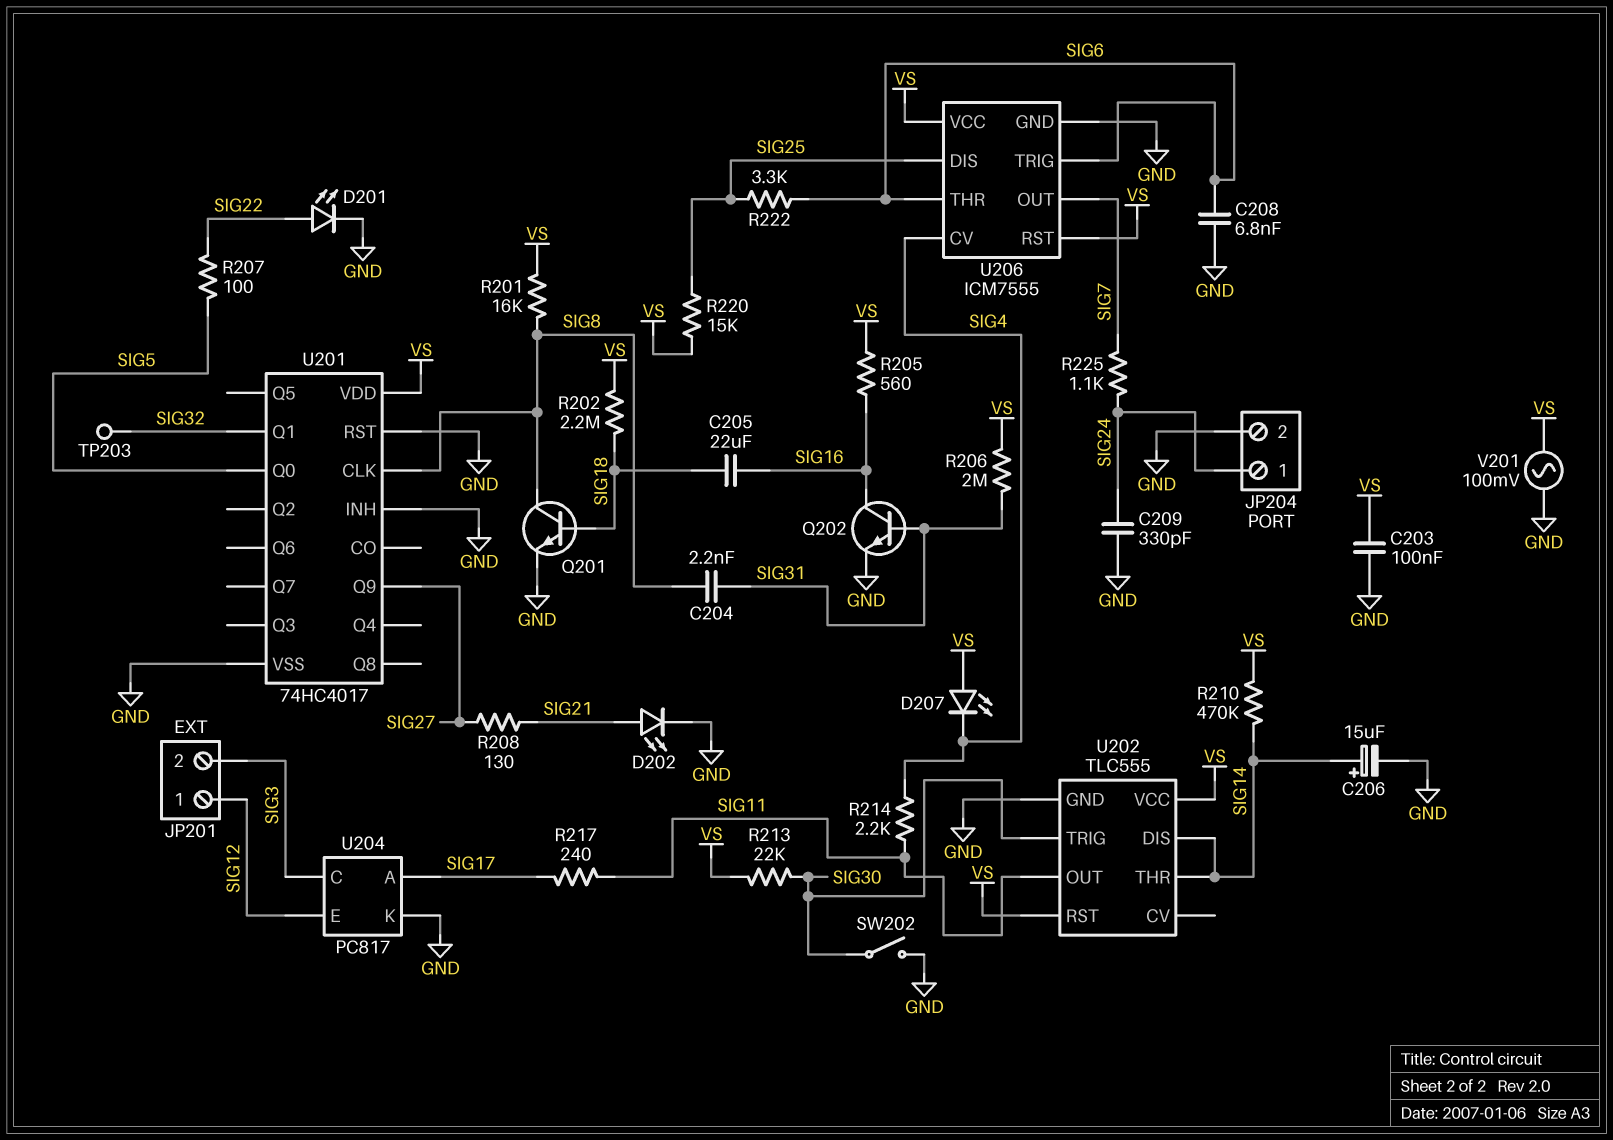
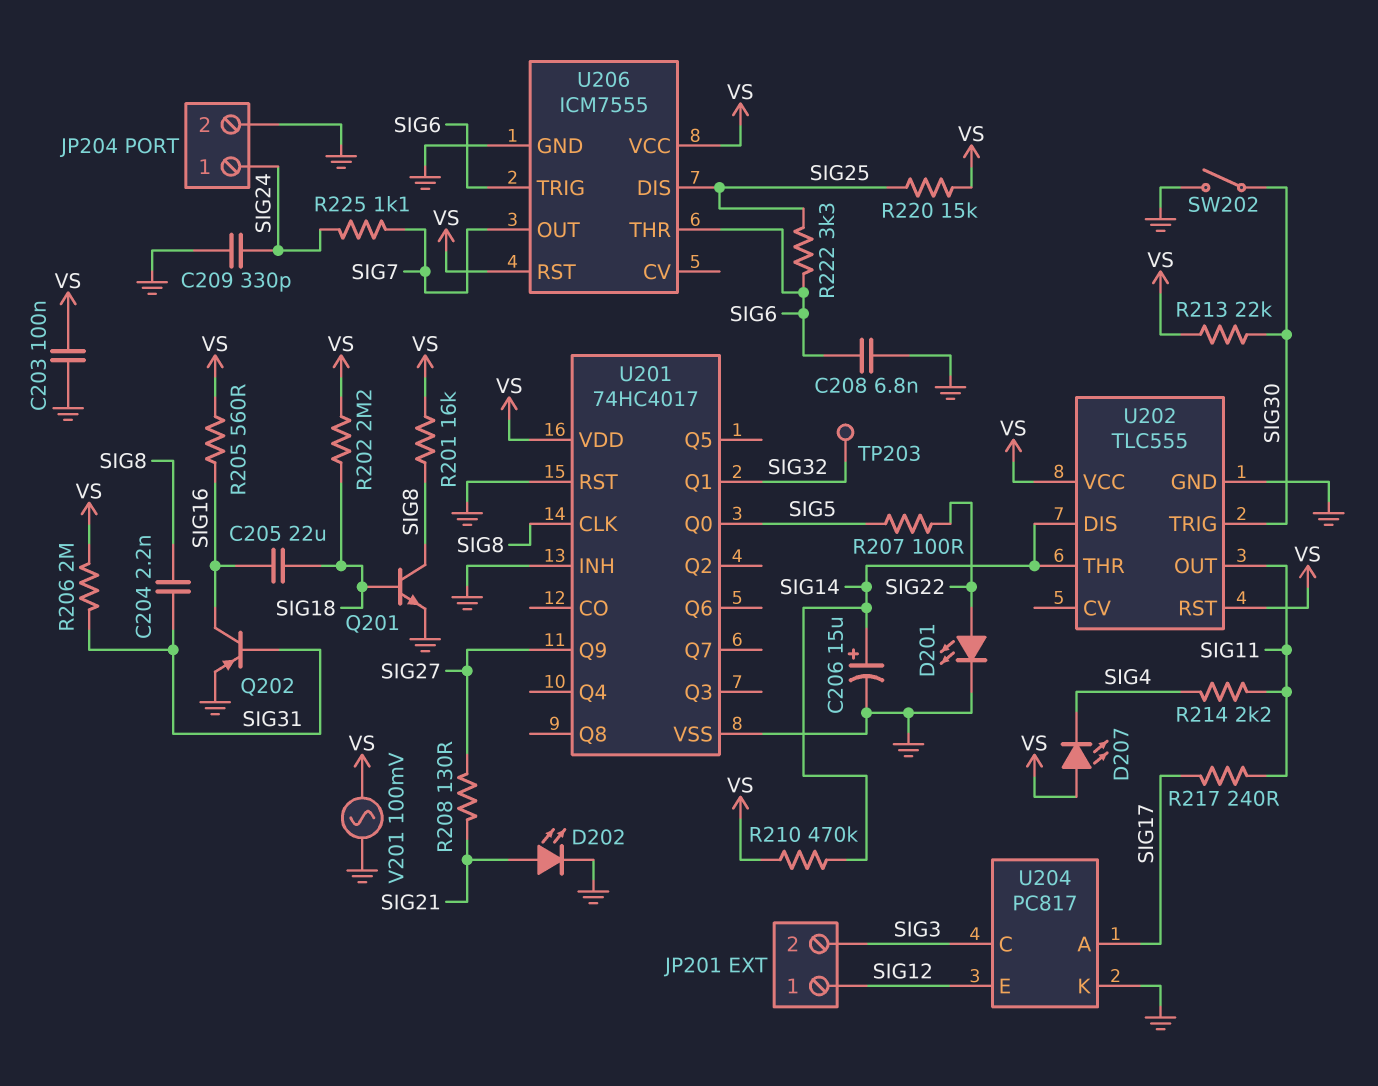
Q202: NPN (B SIG31, C SIG16, E GND) -> PNP (B SIG31, C SIG16, E GND)
U206 pin CV: SIG4 -> none

